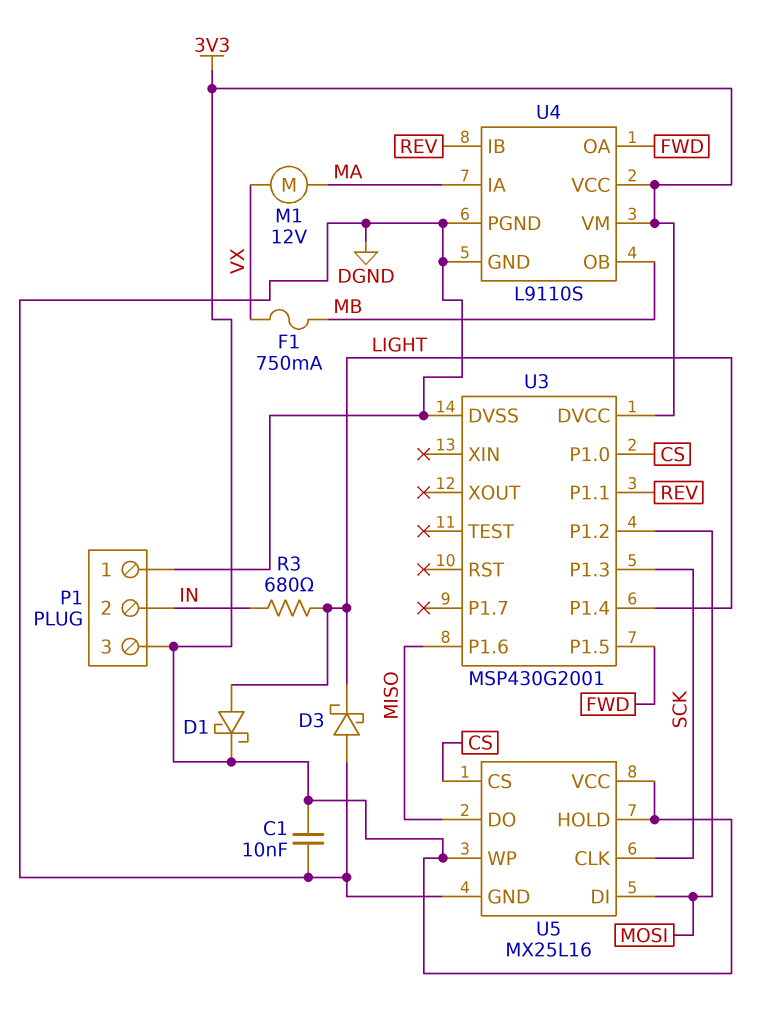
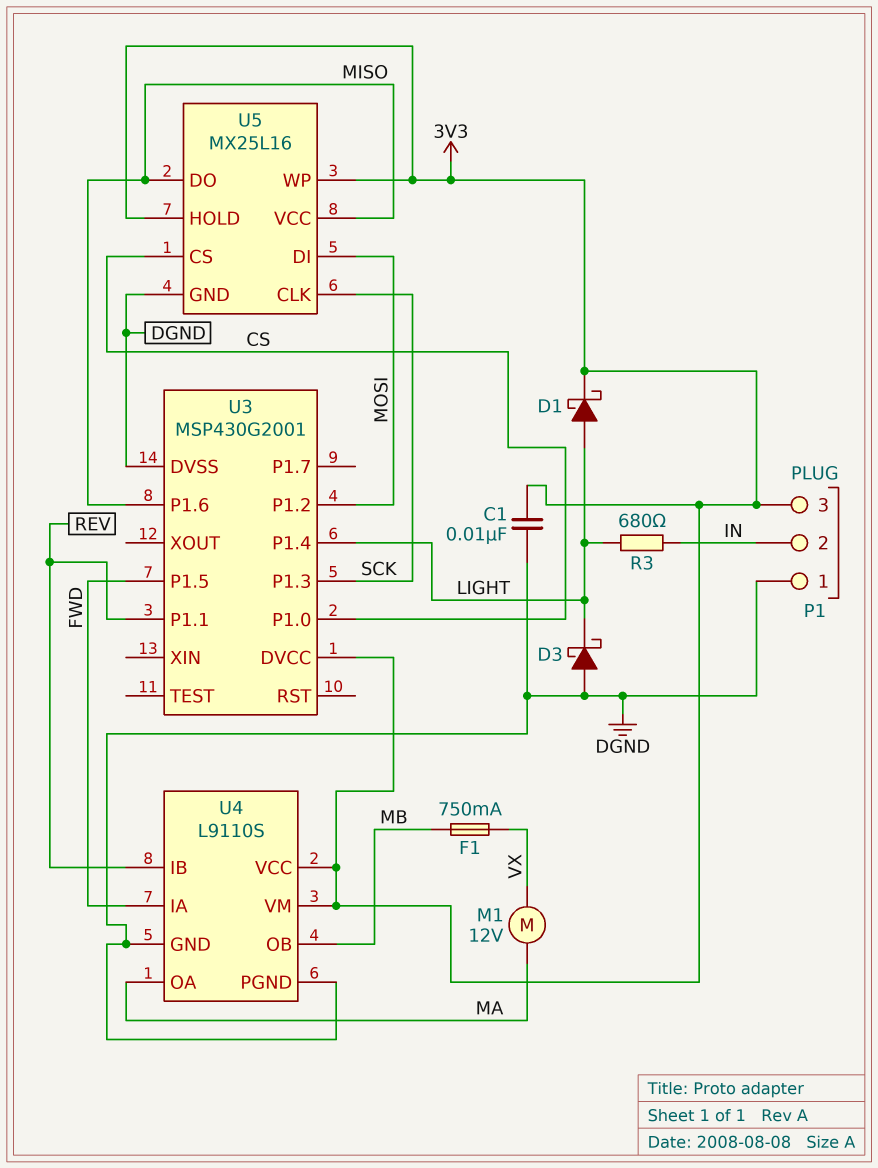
U4 pin IA: MA -> FWD
U4 pin OA: FWD -> MA
U5 pin VCC: 3V3 -> MISO

